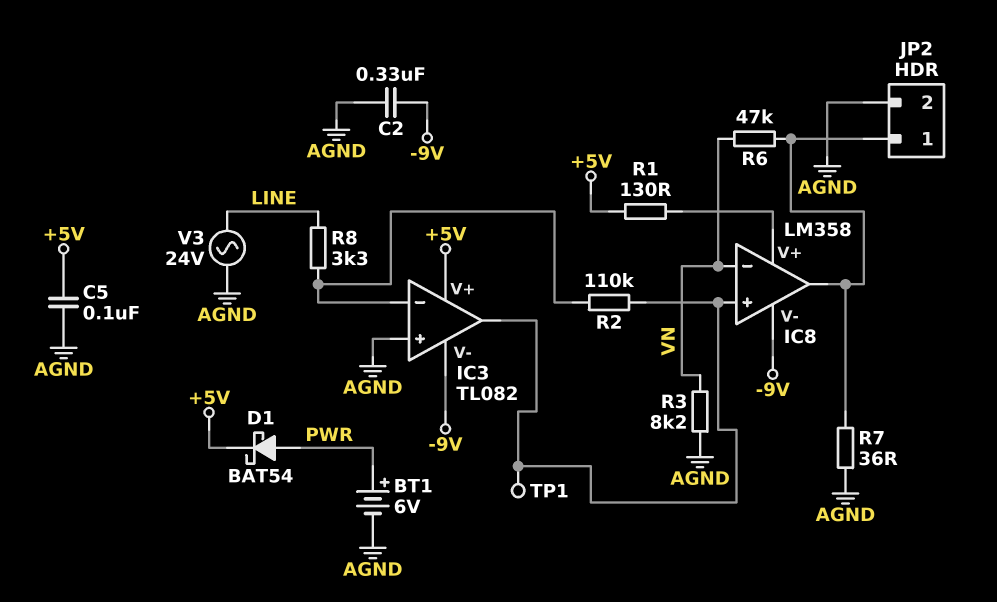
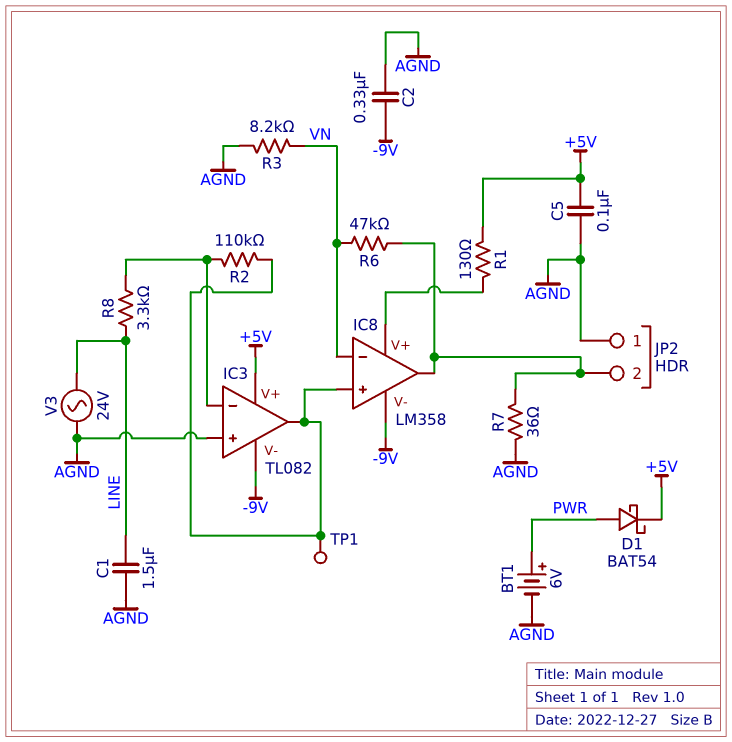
C1: none -> 1.5uF (AGND, LINE)
JP2 pin 1: IC8/out -> AGND
JP2 pin 2: AGND -> IC8/out

